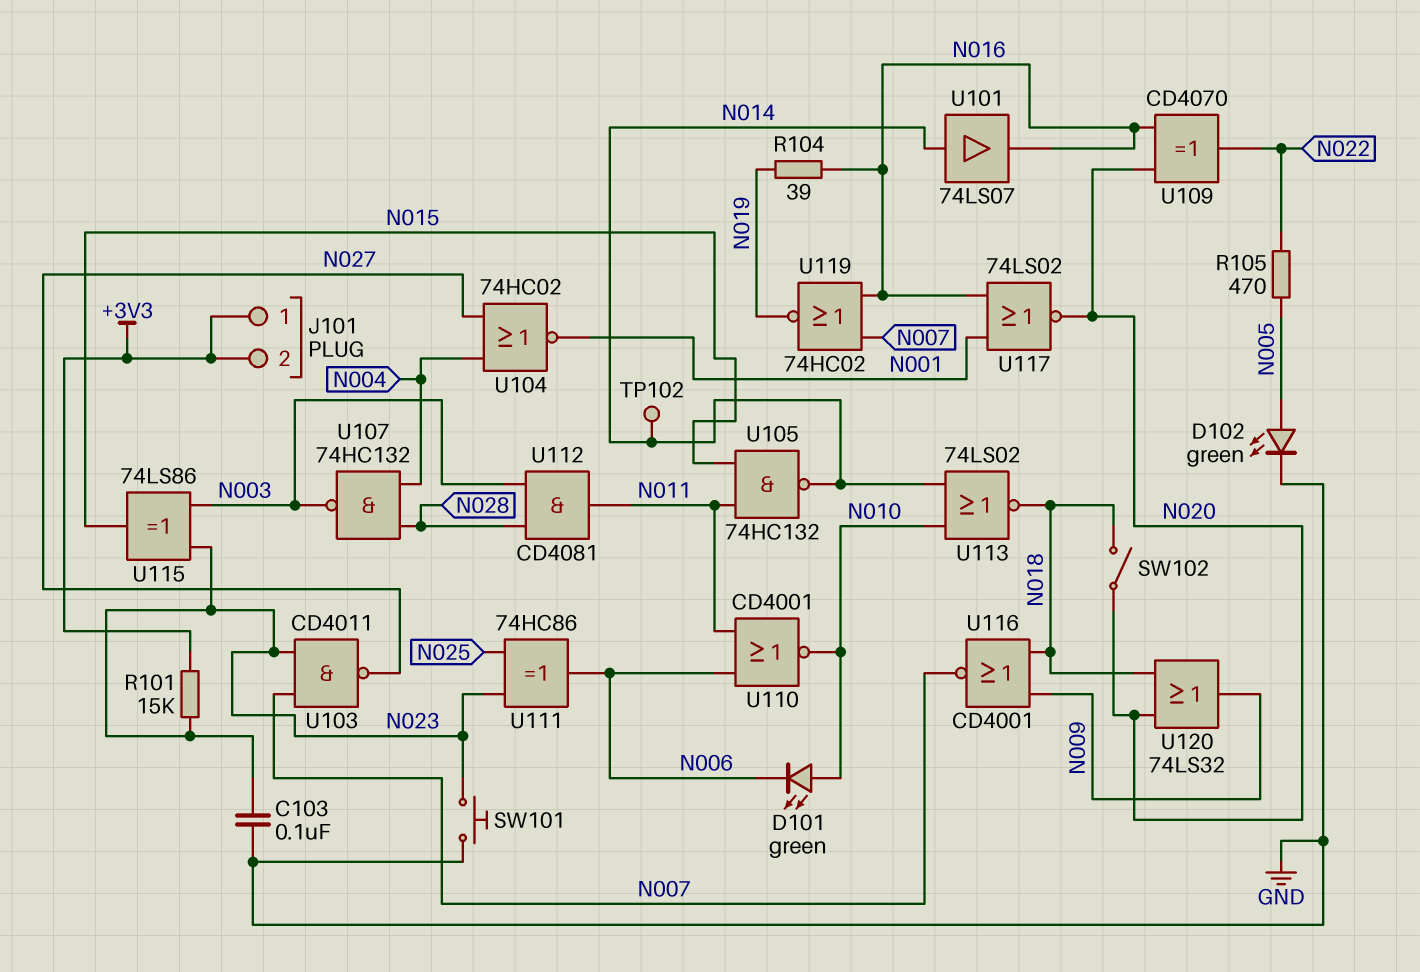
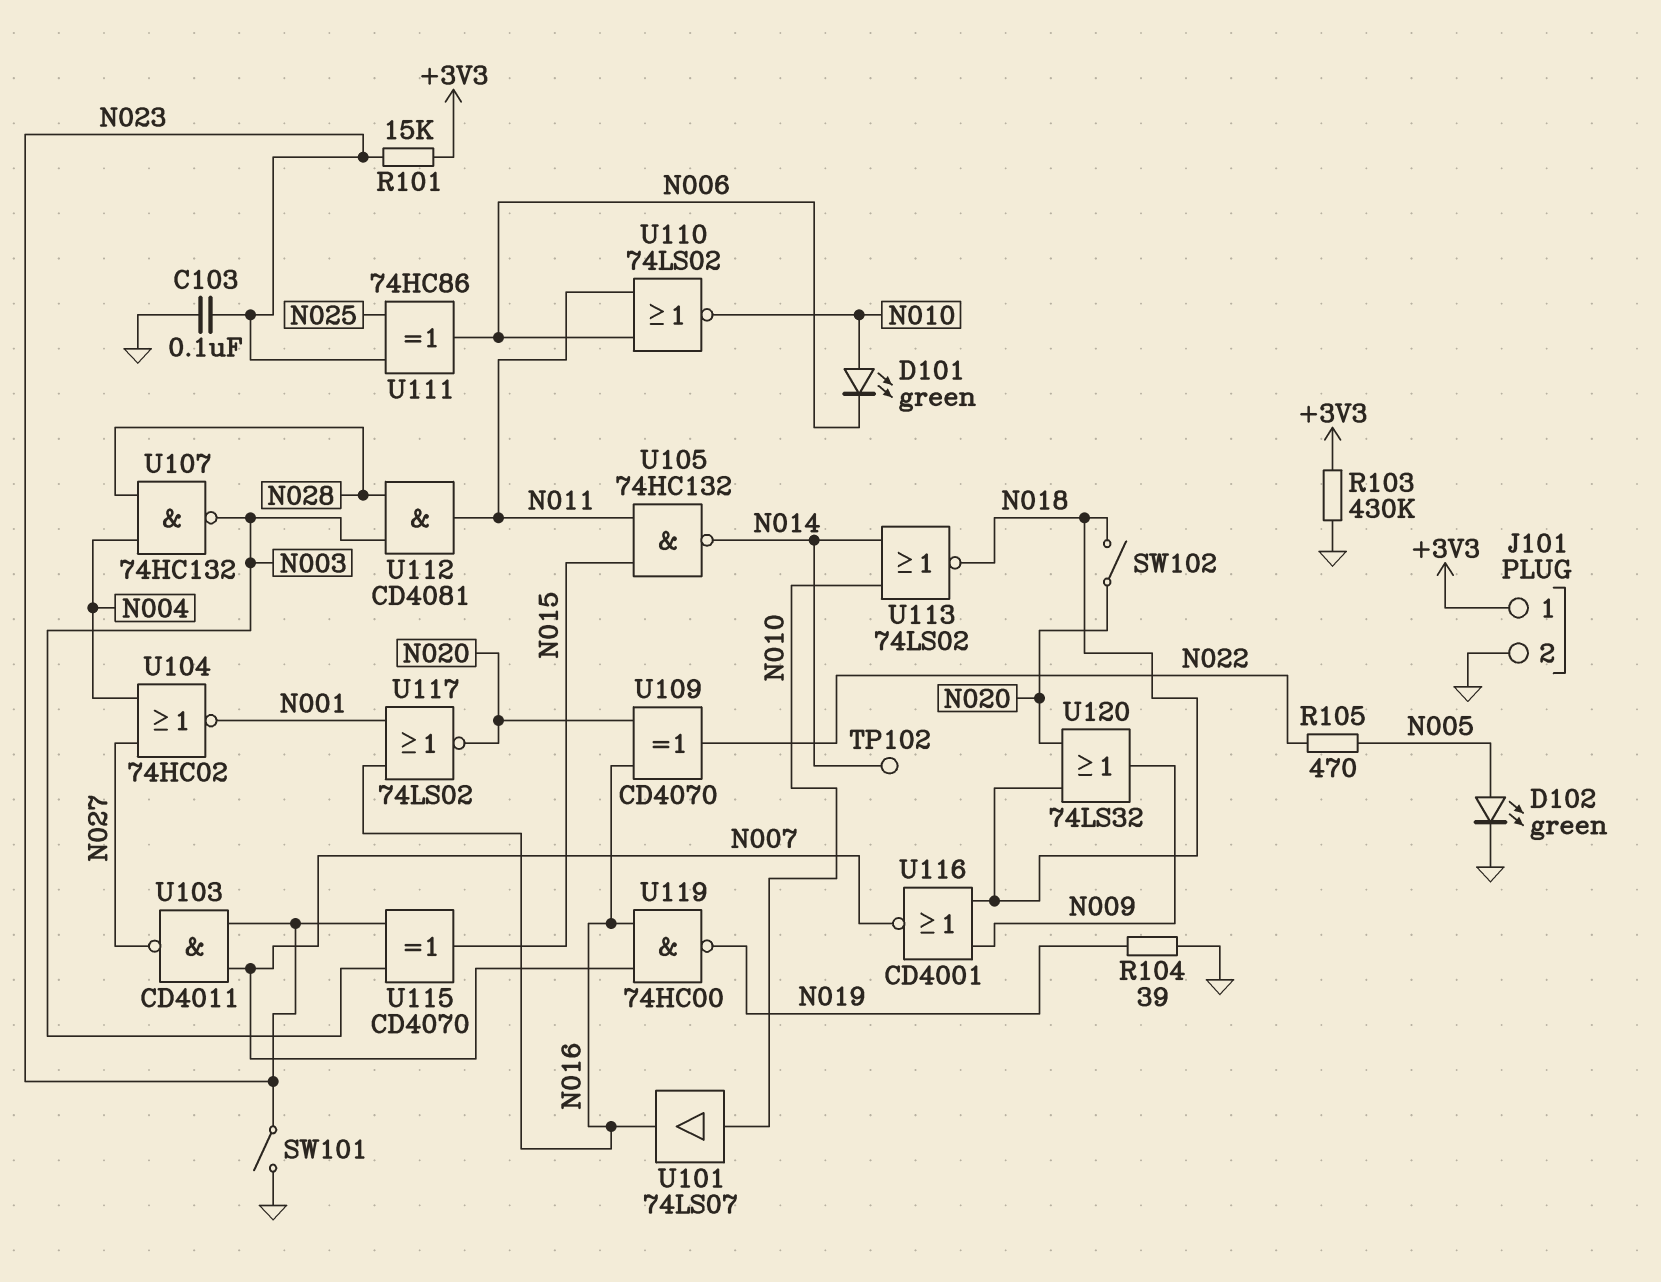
J101 pin 2: +3V3 -> GND
R103: none -> 430k (+3V3, GND)
R104: 39 (N016, N019) -> 39 (GND, N019)
SW101: button (GND, N023) -> switch (GND, N023)
U101: buffer 74LS07 (in N014, out N016) -> buffer 74LS07 (in N010, out N016)
U110: NOR CD4001 (in N006, in N011, out N010) -> NOR 74LS02 (in N006, in N011, out N010)
U115: XOR 74LS86 (in N003, in N023, out N015) -> XOR CD4070 (in N003, in N023, out N015)
U119: NOR 74HC02 (in N007, in N016, out N019) -> NAND 74HC00 (in N007, in N016, out N019)

